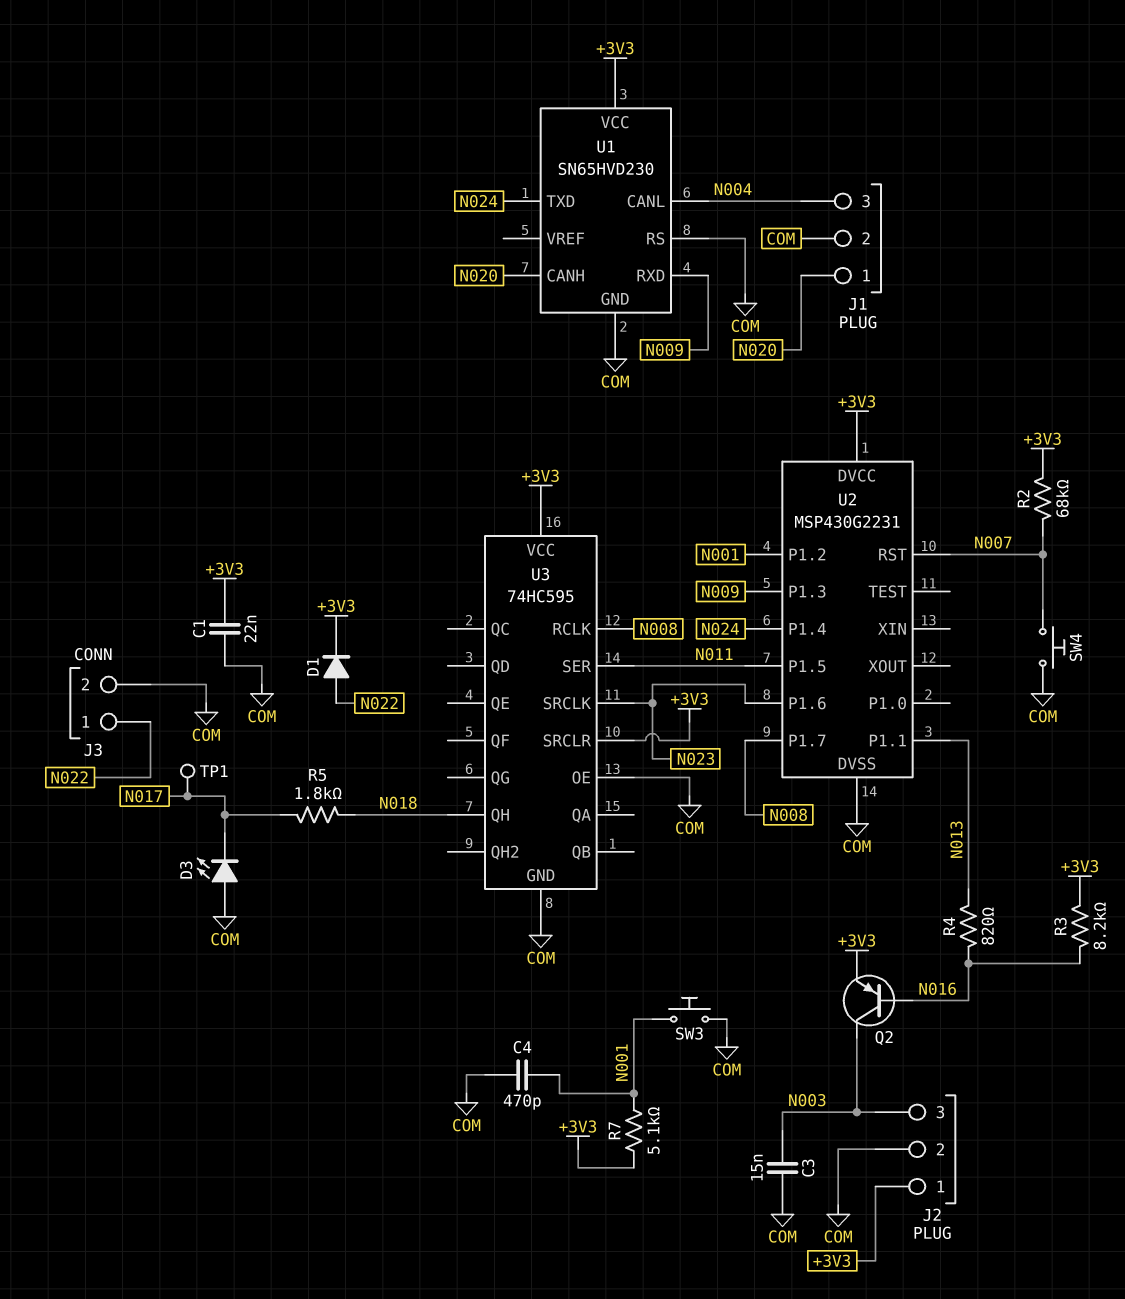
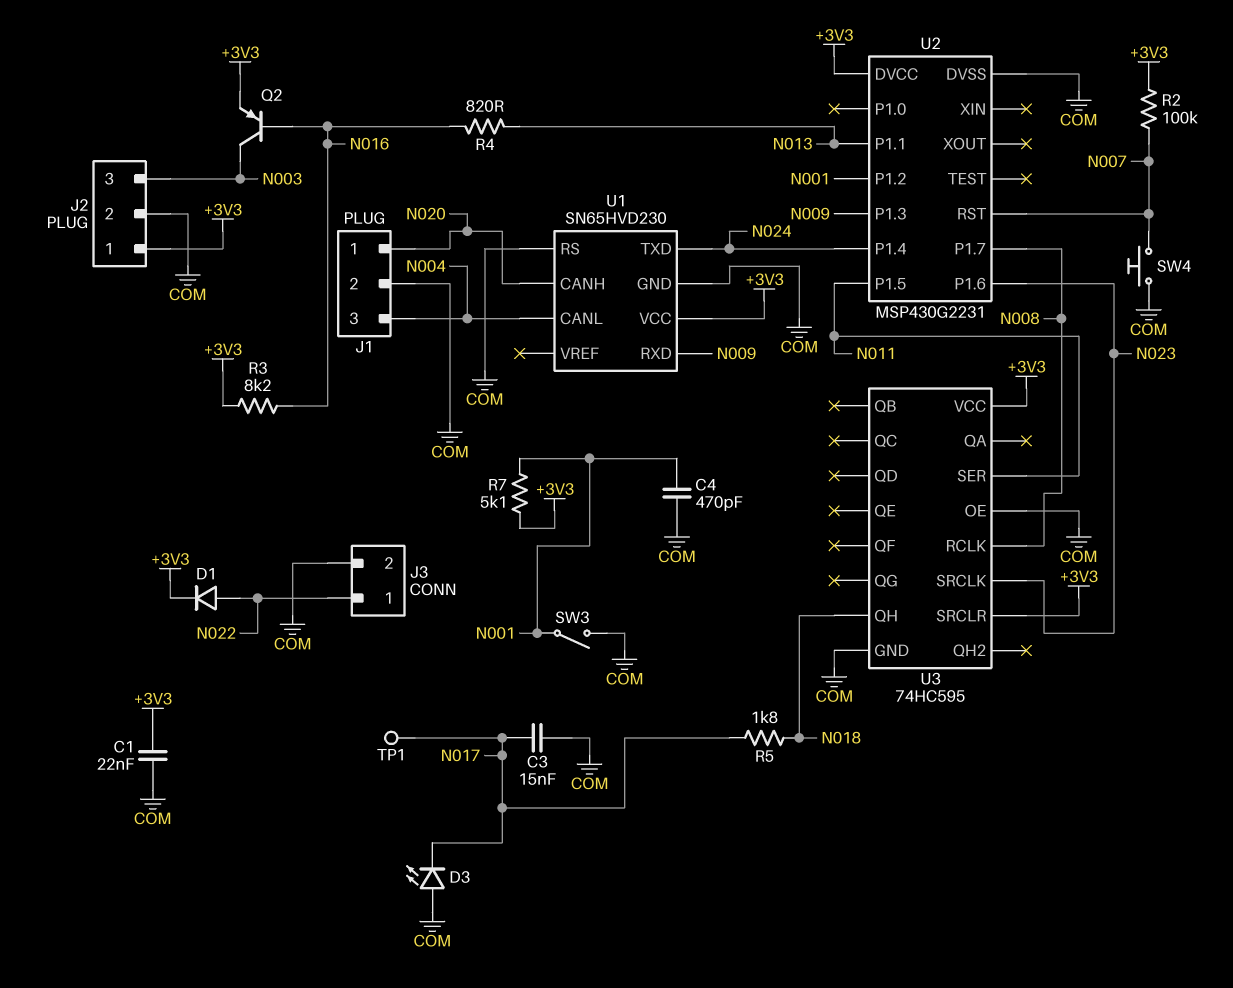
C3: 15nF (COM, N003) -> 15nF (COM, N017)
R2: 68k (+3V3, N007) -> 100k (+3V3, N007)
SW3: button (COM, N001) -> switch (COM, N001)

